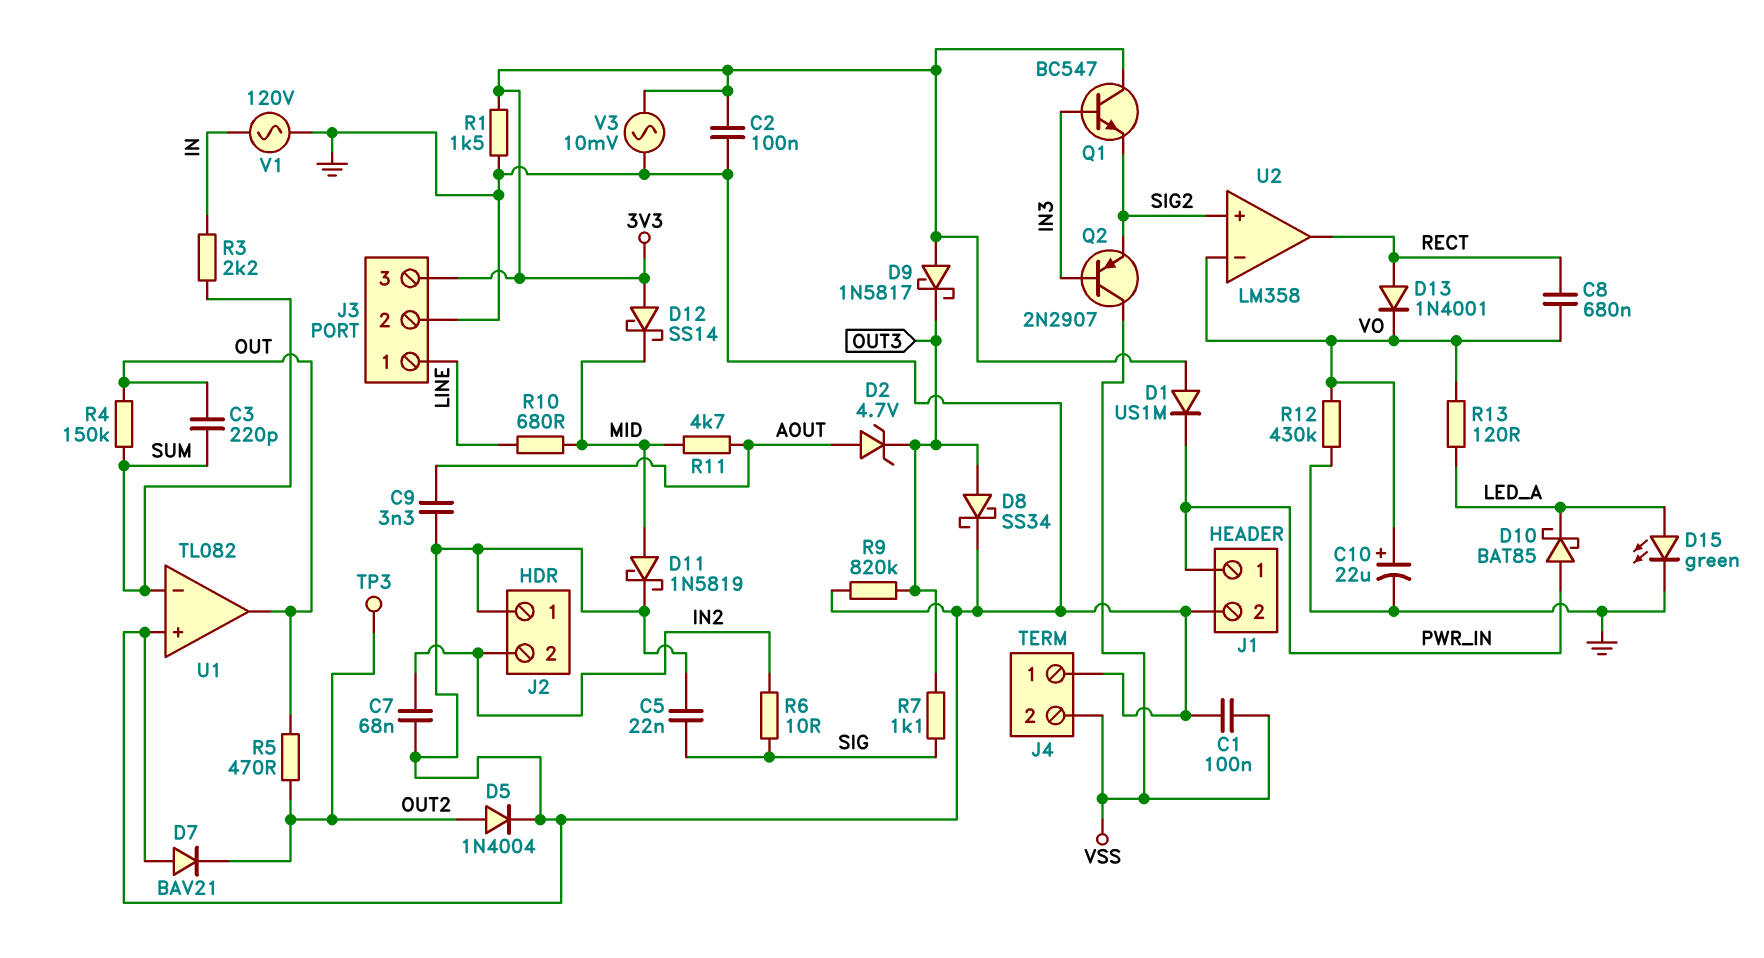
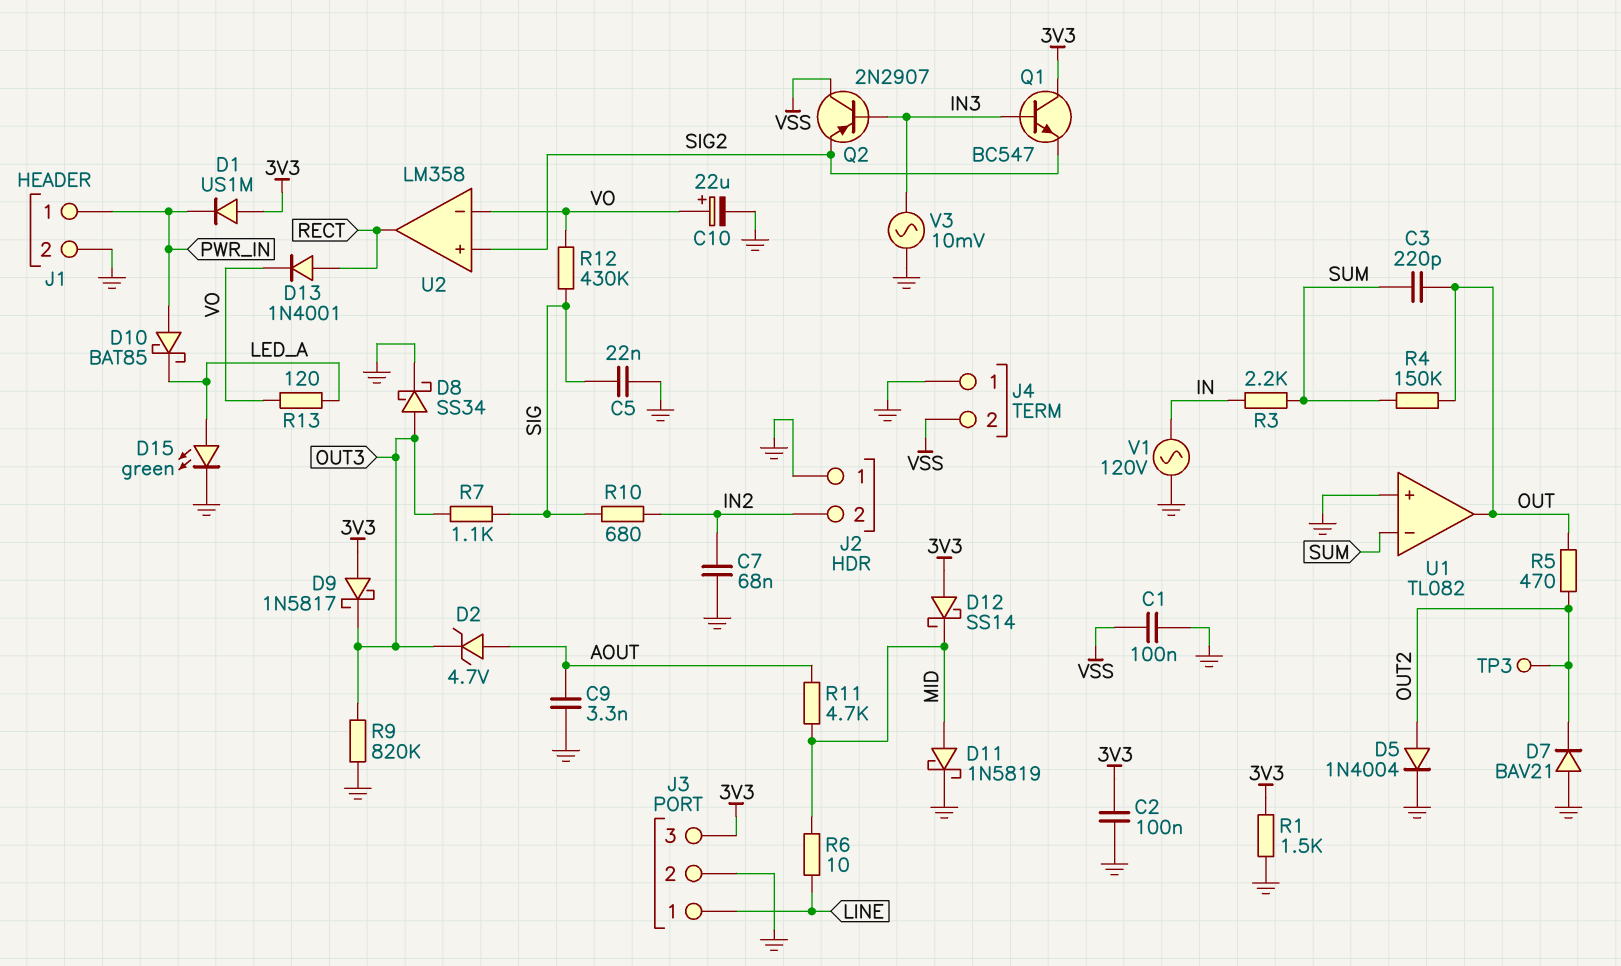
C8: 680nF (RECT, VO) -> none
R6: 10 (IN2, SIG) -> 10 (LINE, MID)
R10: 680 (LINE, MID) -> 680 (IN2, SIG)
R12: 430k (GND, VO) -> 430k (SIG, VO)
V3: AC 10mV (3V3, GND) -> AC 10mV (GND, IN3)

